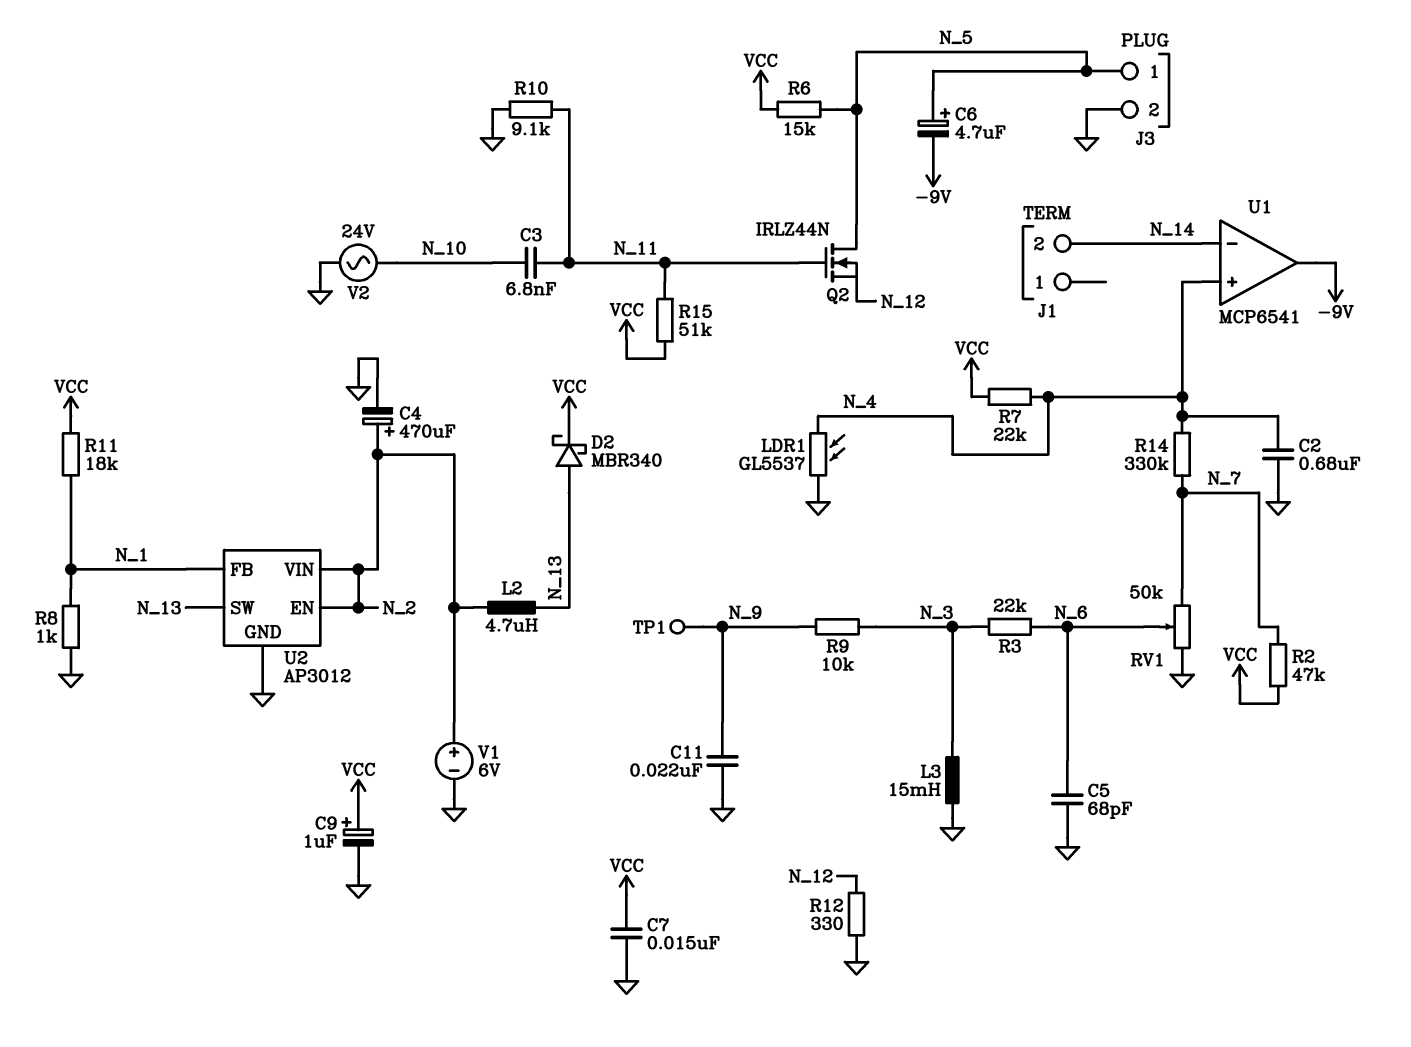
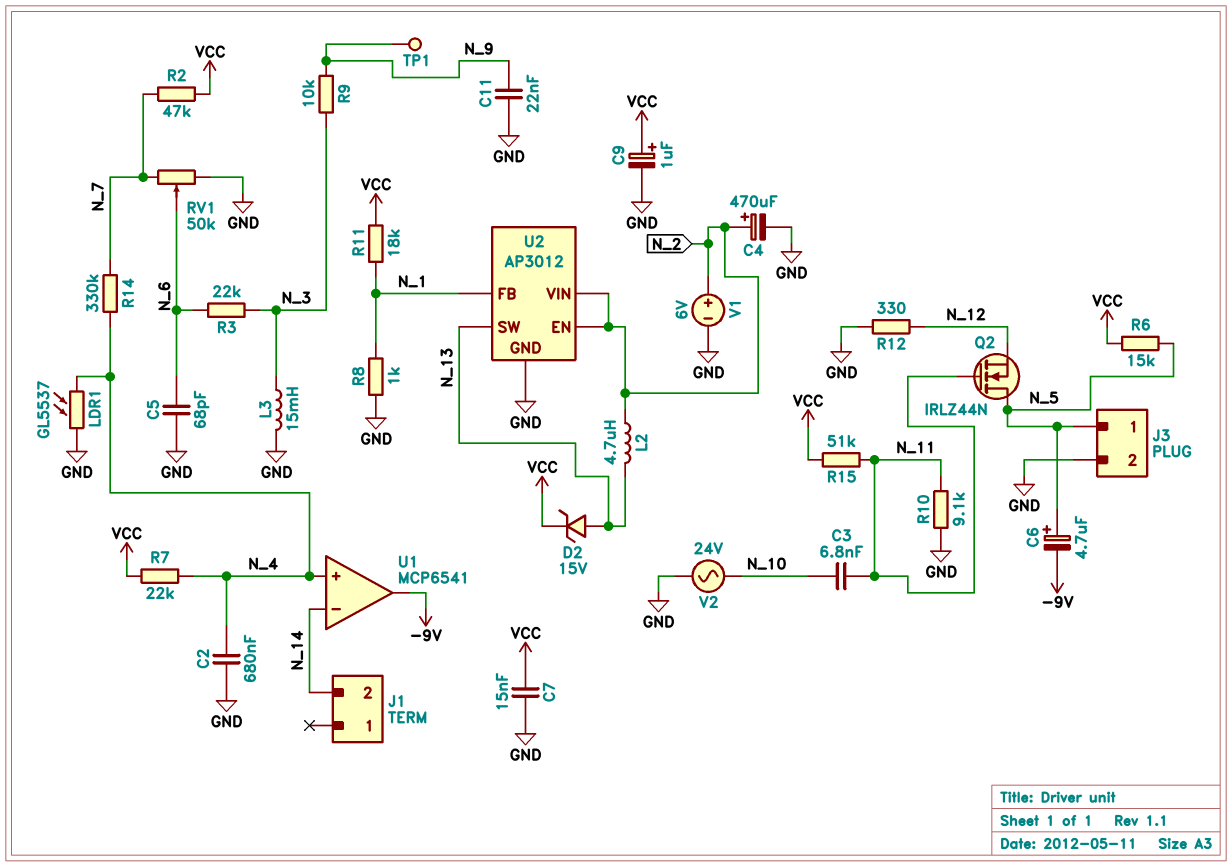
D2: schottky MBR340 (A N_13, K VCC) -> zener 15V (A N_13, K VCC)

